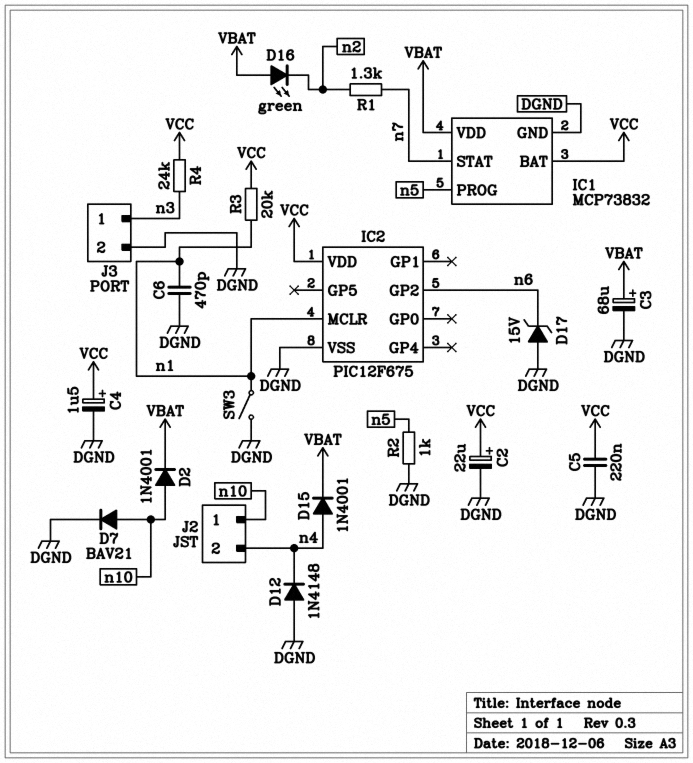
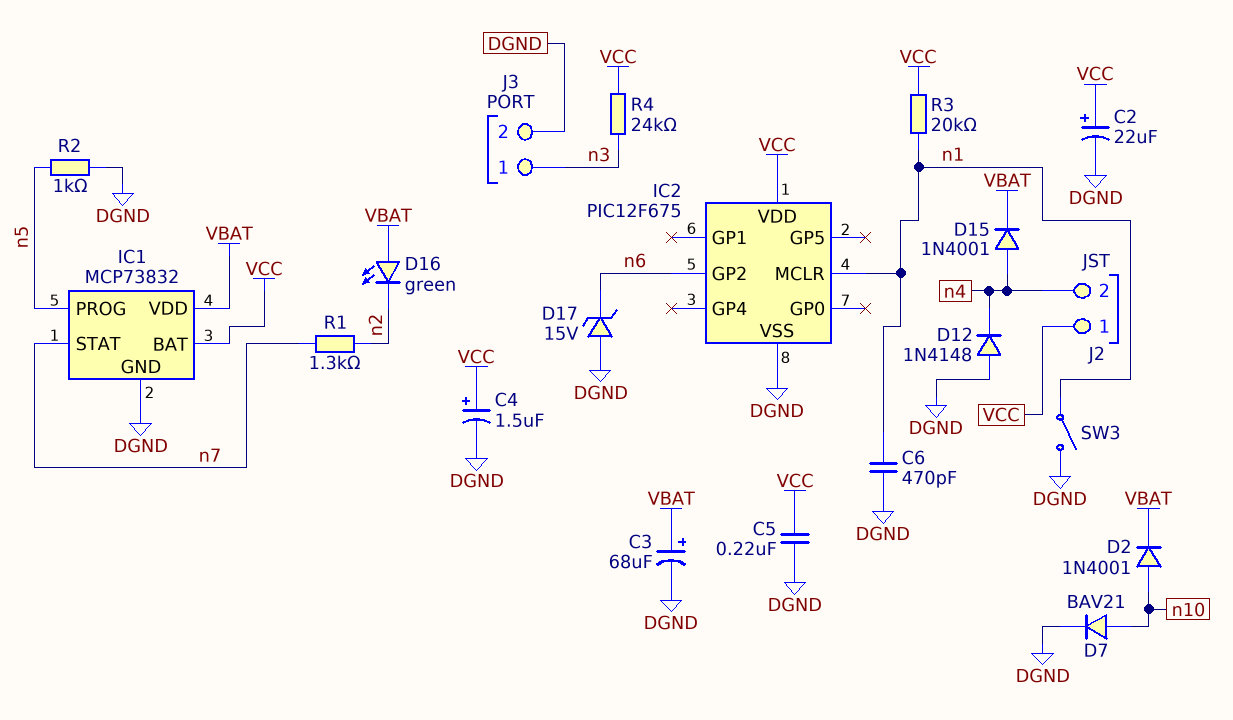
J2 pin 1: n10 -> VCC

